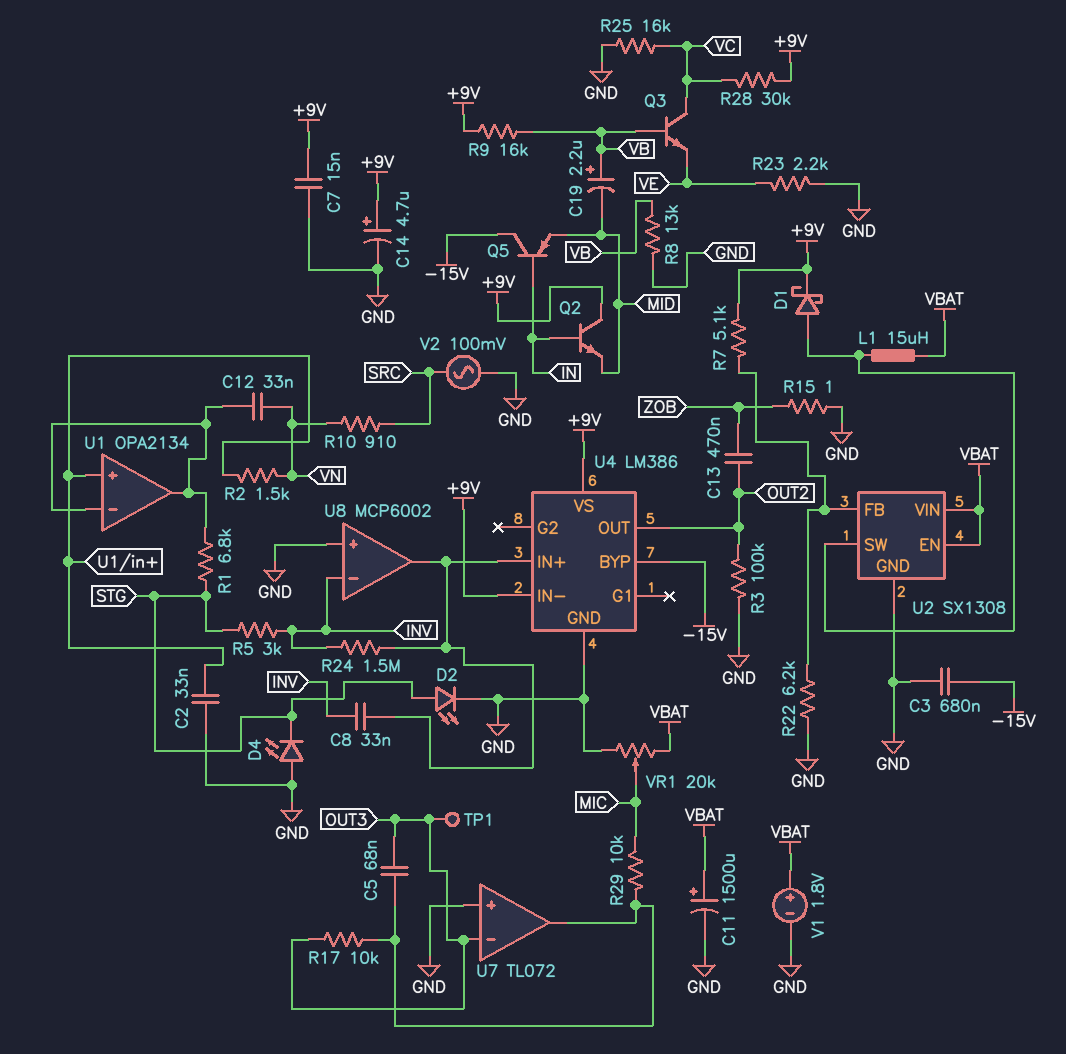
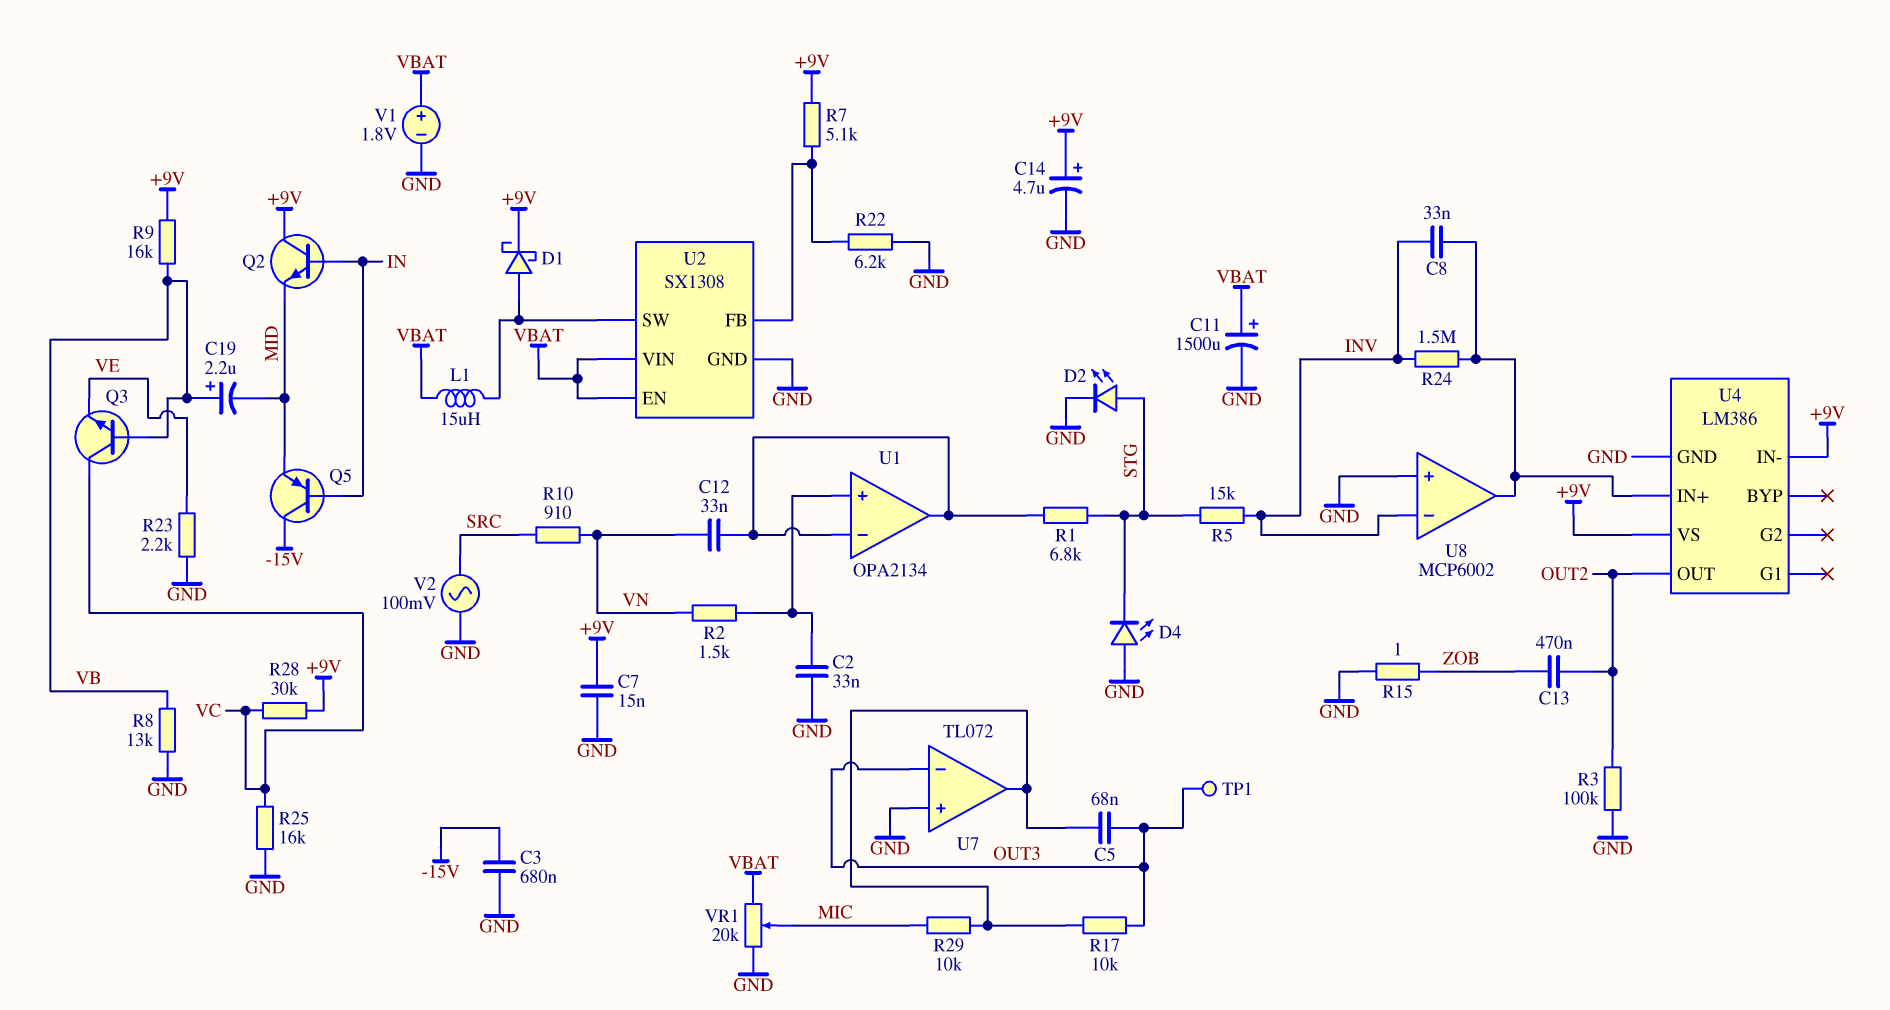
R5: 3k (INV, STG) -> 15k (INV, STG)
U4 pin BYP: -15V -> none

